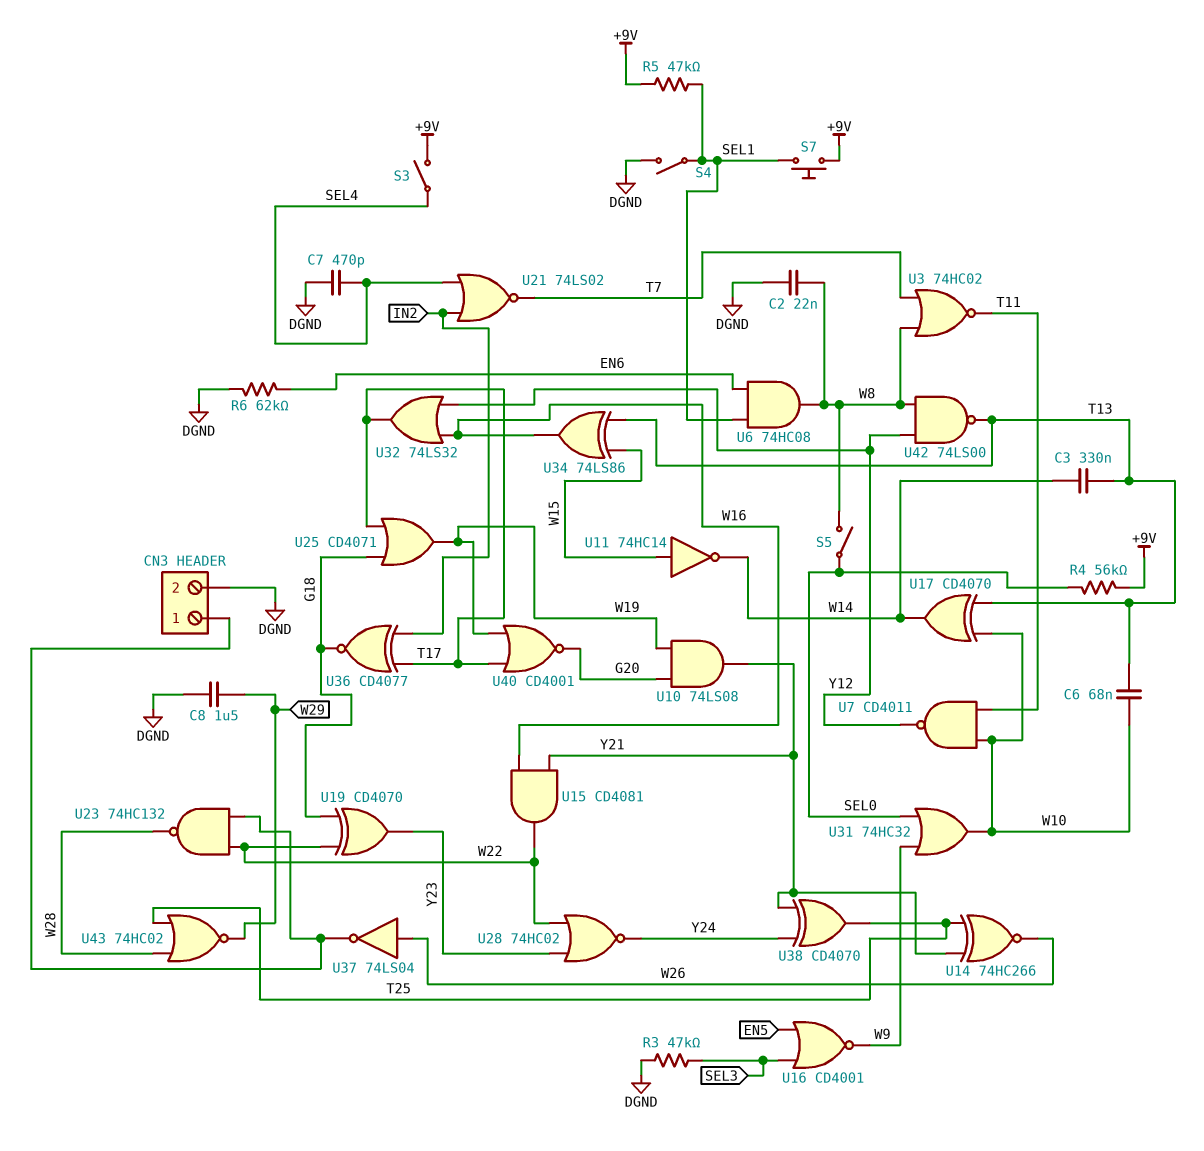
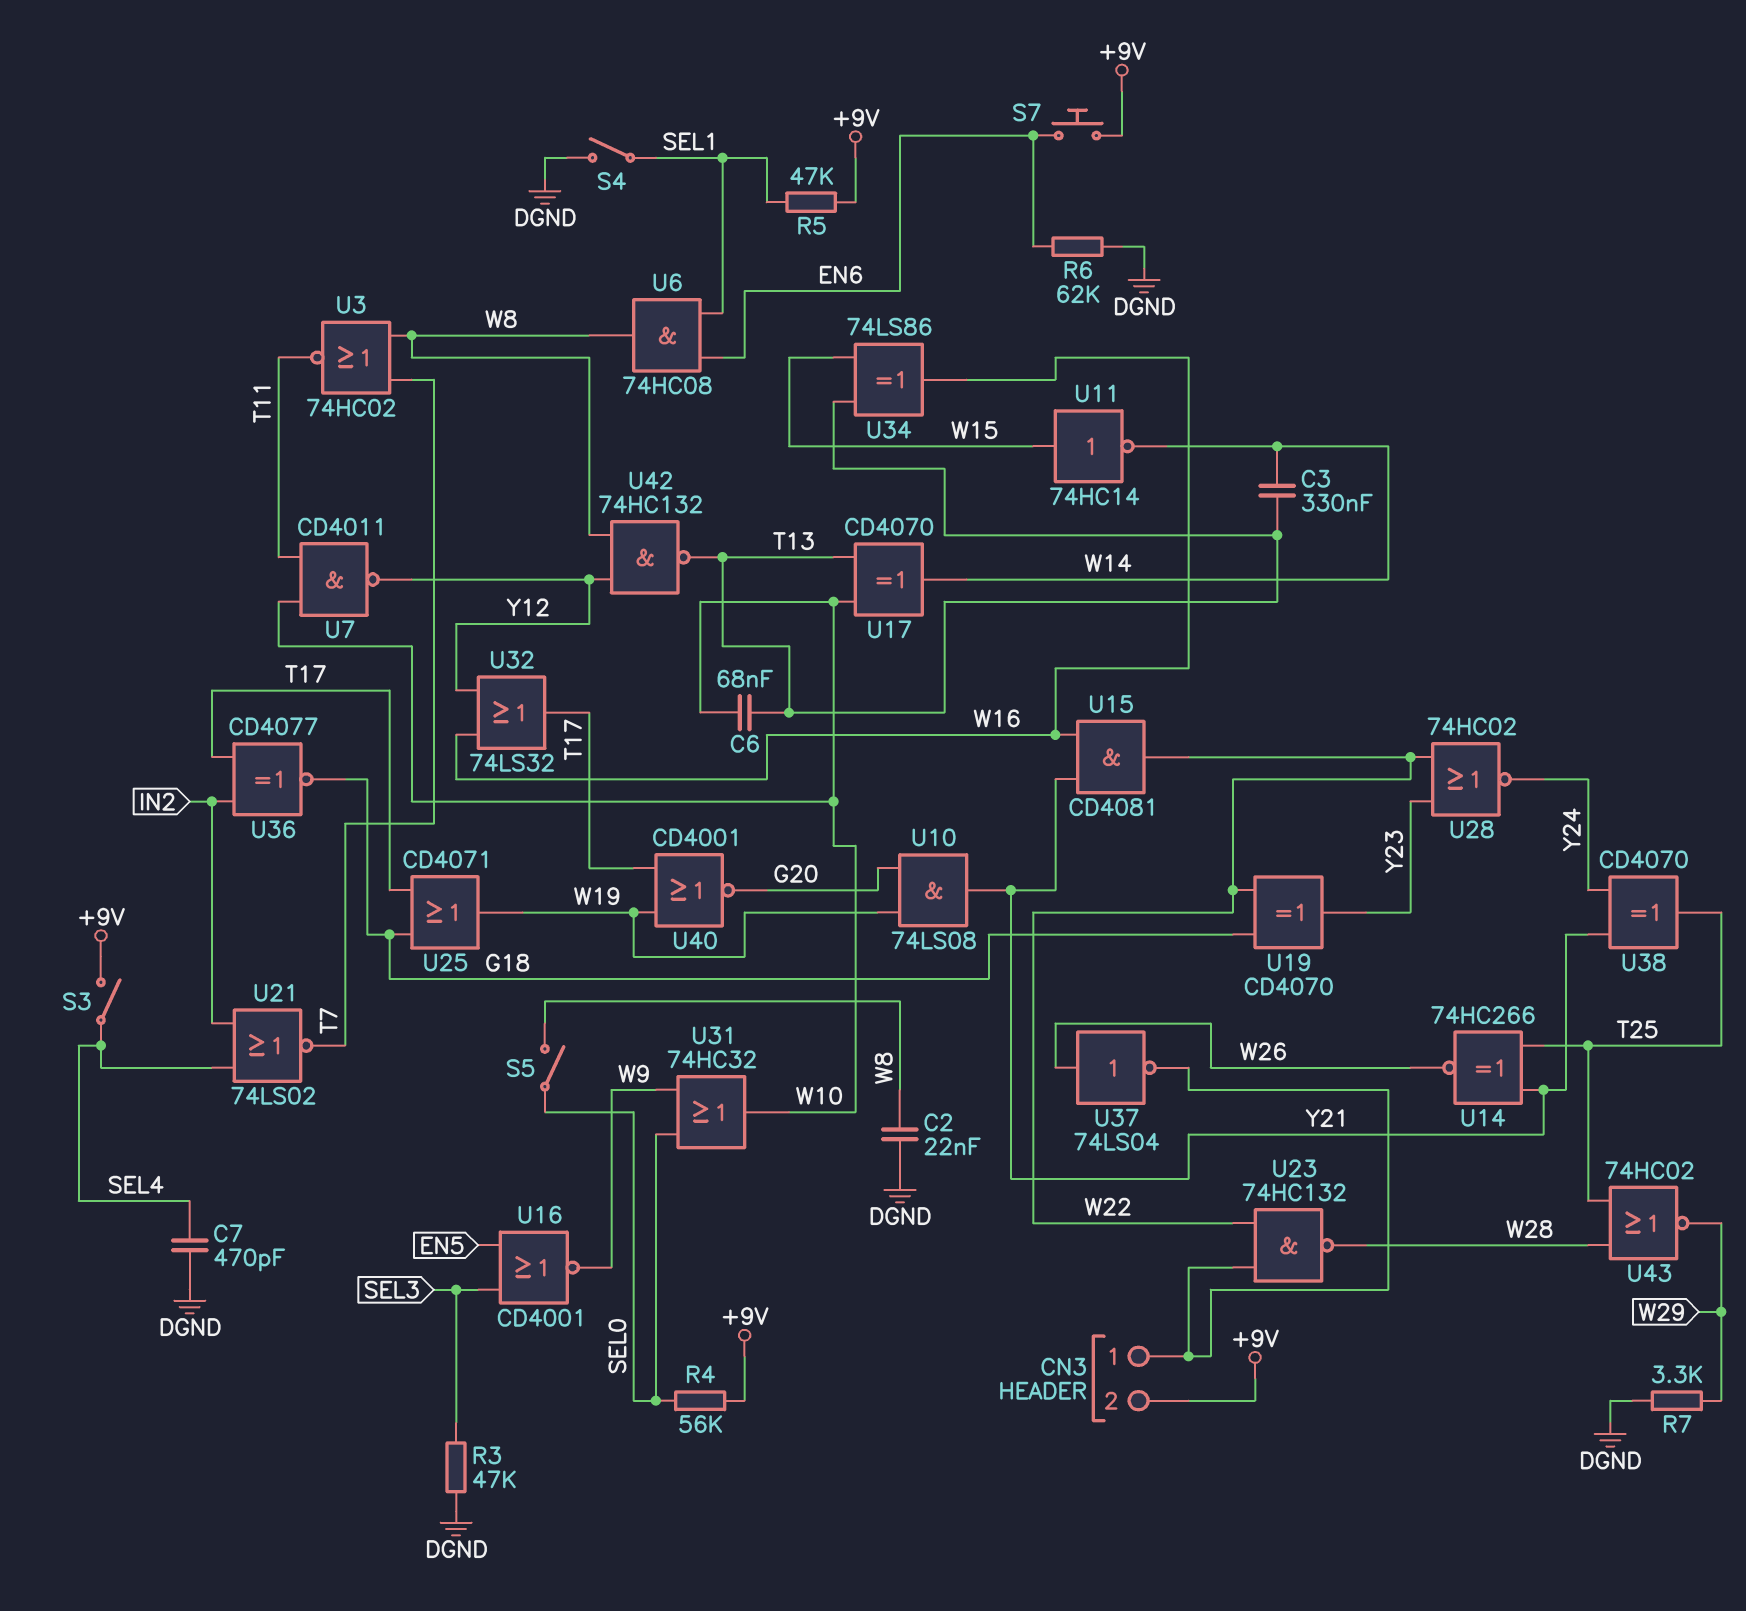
C8: 1.5uF (DGND, W29) -> none
CN3 pin 2: DGND -> +9V
R7: none -> 3.3k (DGND, W29)
S7: button (+9V, SEL1) -> button (+9V, EN6)
U42: NAND 74LS00 (in W8, in Y12, out T13) -> NAND 74HC132 (in W8, in Y12, out T13)

